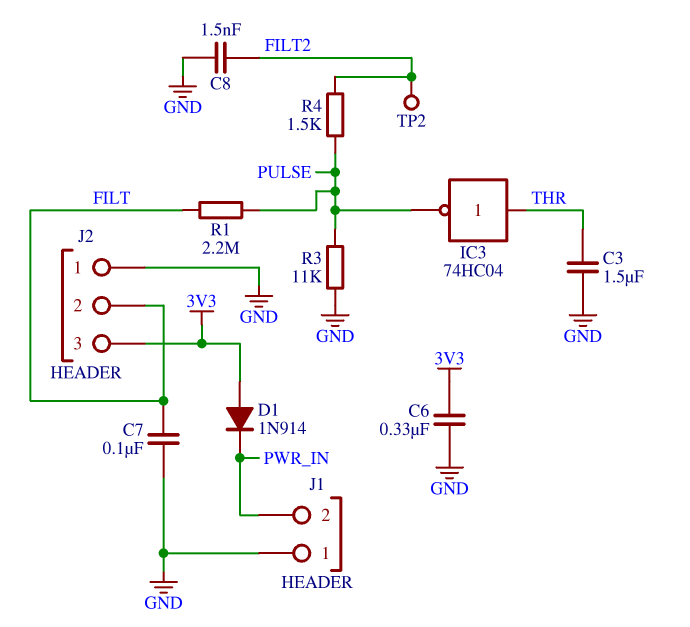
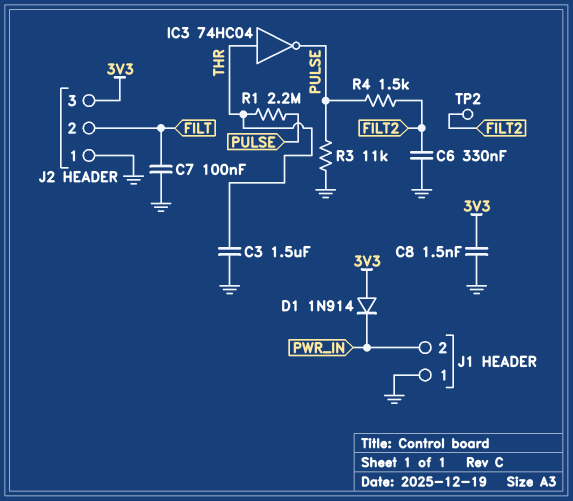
C6: 330nF (3V3, GND) -> 330nF (FILT2, GND)
C8: 1.5nF (FILT2, GND) -> 1.5nF (3V3, GND)
R1: 2.2M (FILT, PULSE) -> 2.2M (PULSE, THR)

